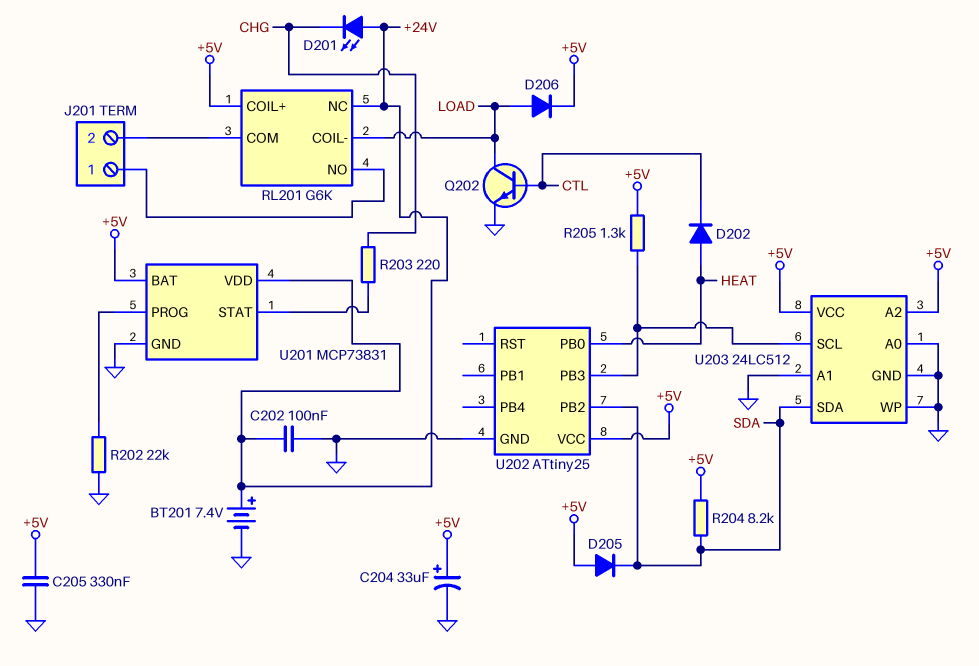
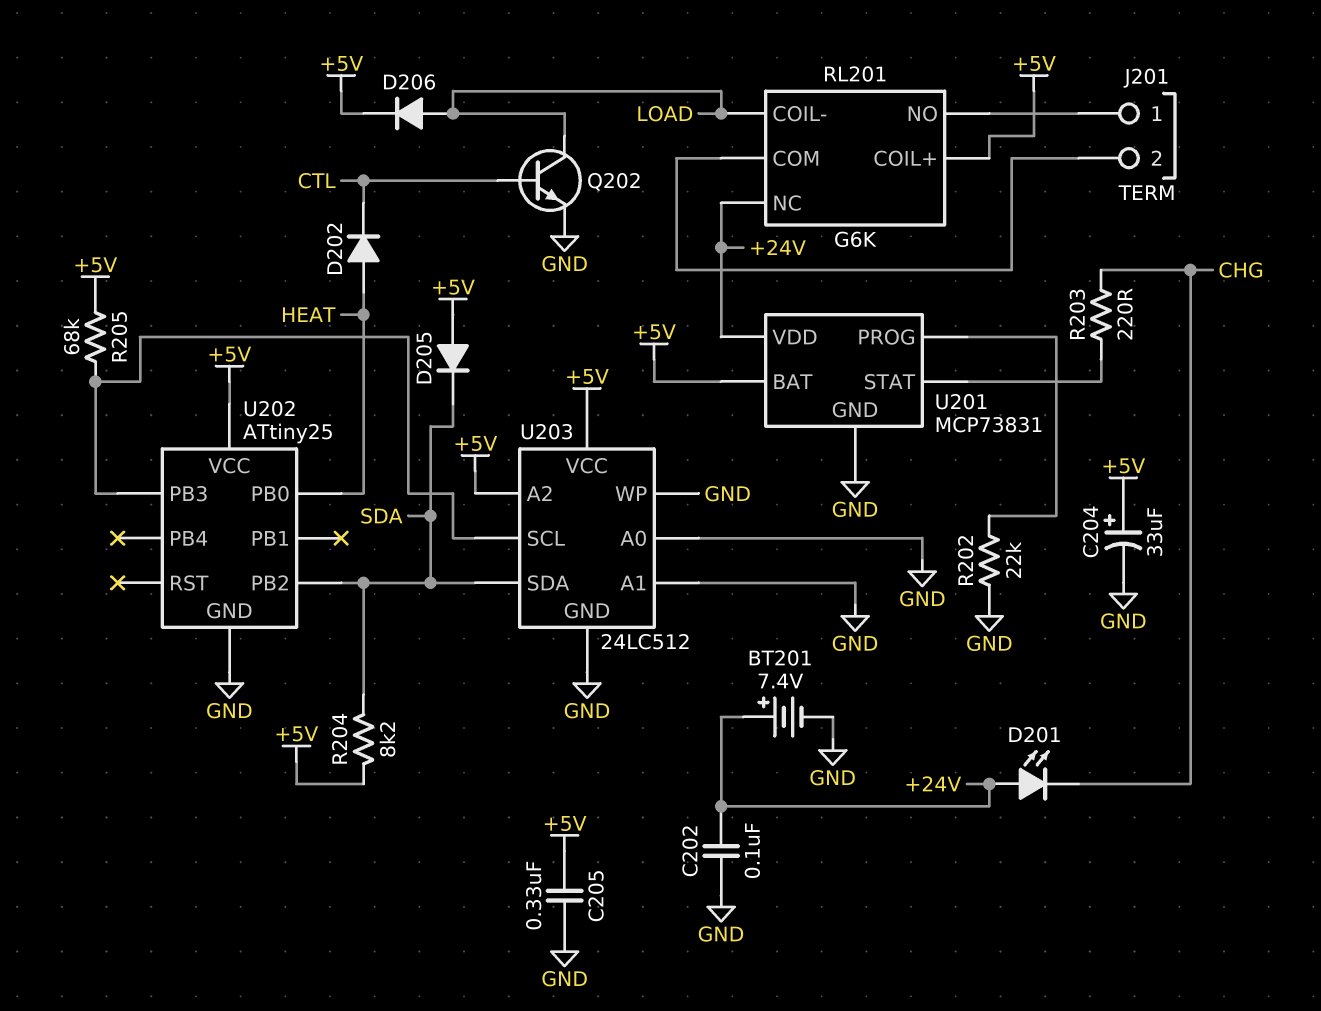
R205: 1.3k (+5V, U202/PB3) -> 68k (+5V, U202/PB3)

